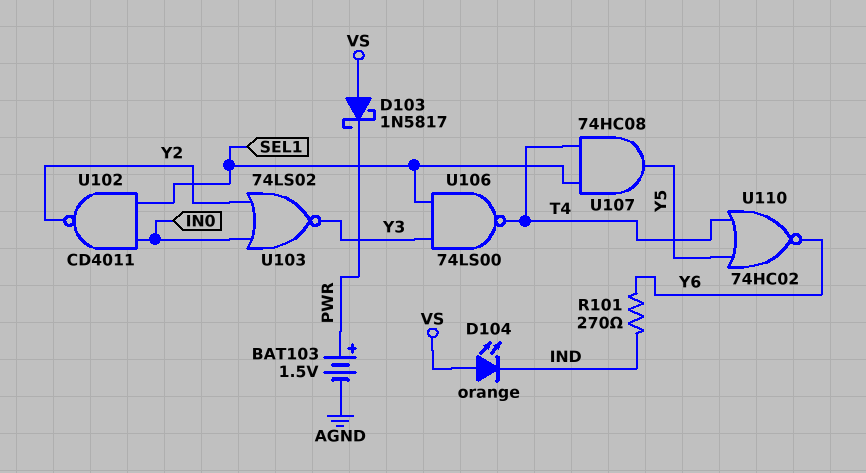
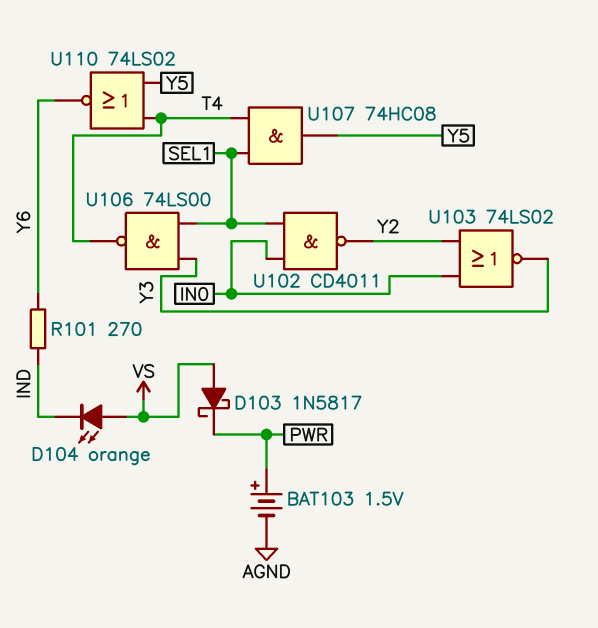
U110: NOR 74HC02 (in T4, in Y5, out Y6) -> NOR 74LS02 (in T4, in Y5, out Y6)

